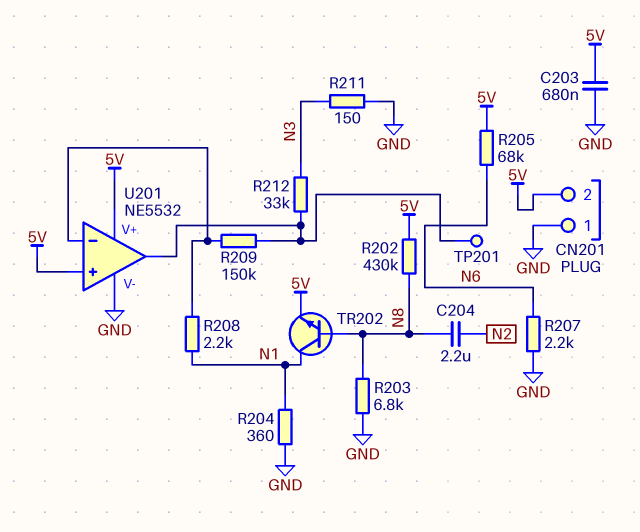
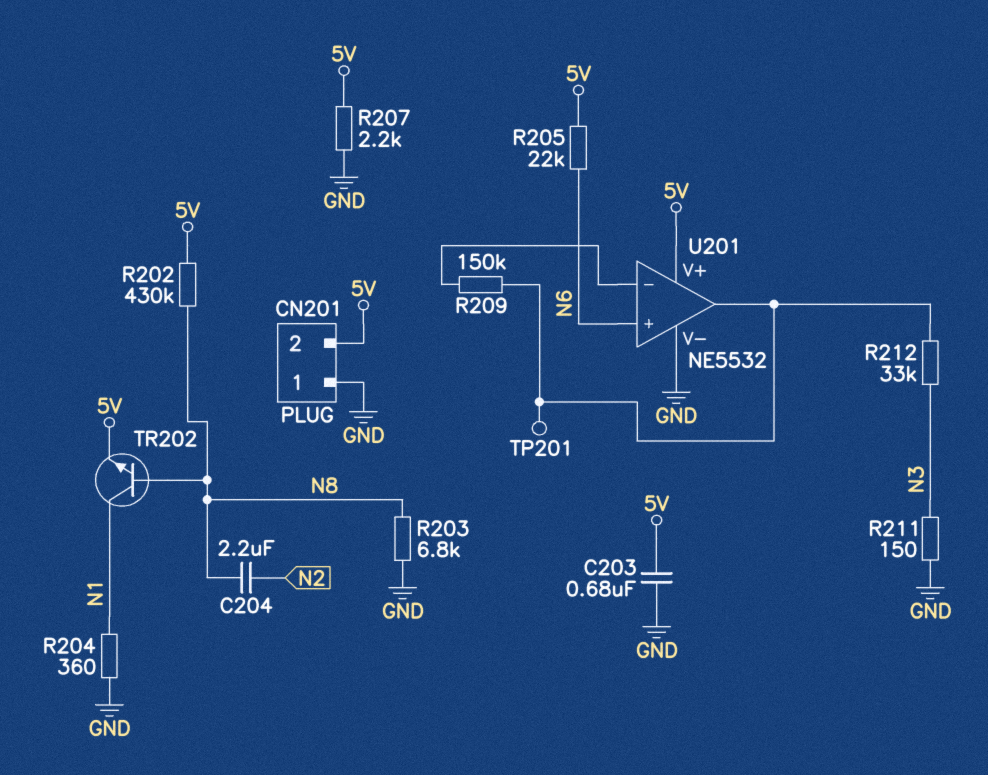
R205: 68k (5V, N6) -> 22k (5V, N6)
R207: 2.2k (GND, N6) -> 2.2k (5V, GND)
R208: 2.2k (N1, U201/in-) -> none
U201 pin in+: 5V -> N6

